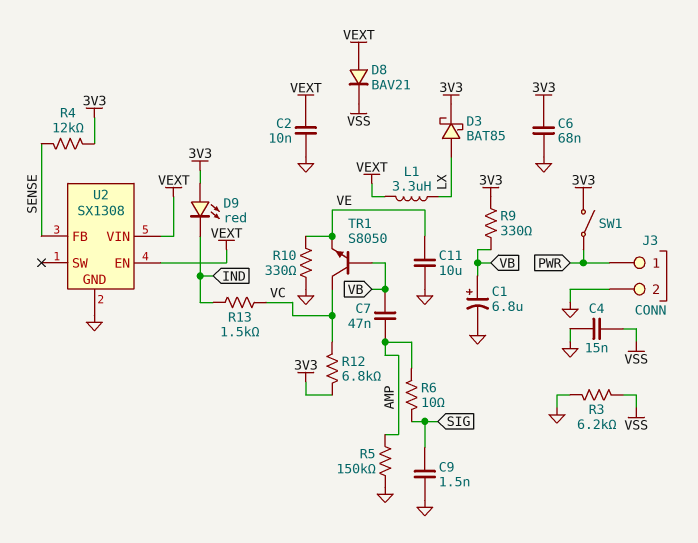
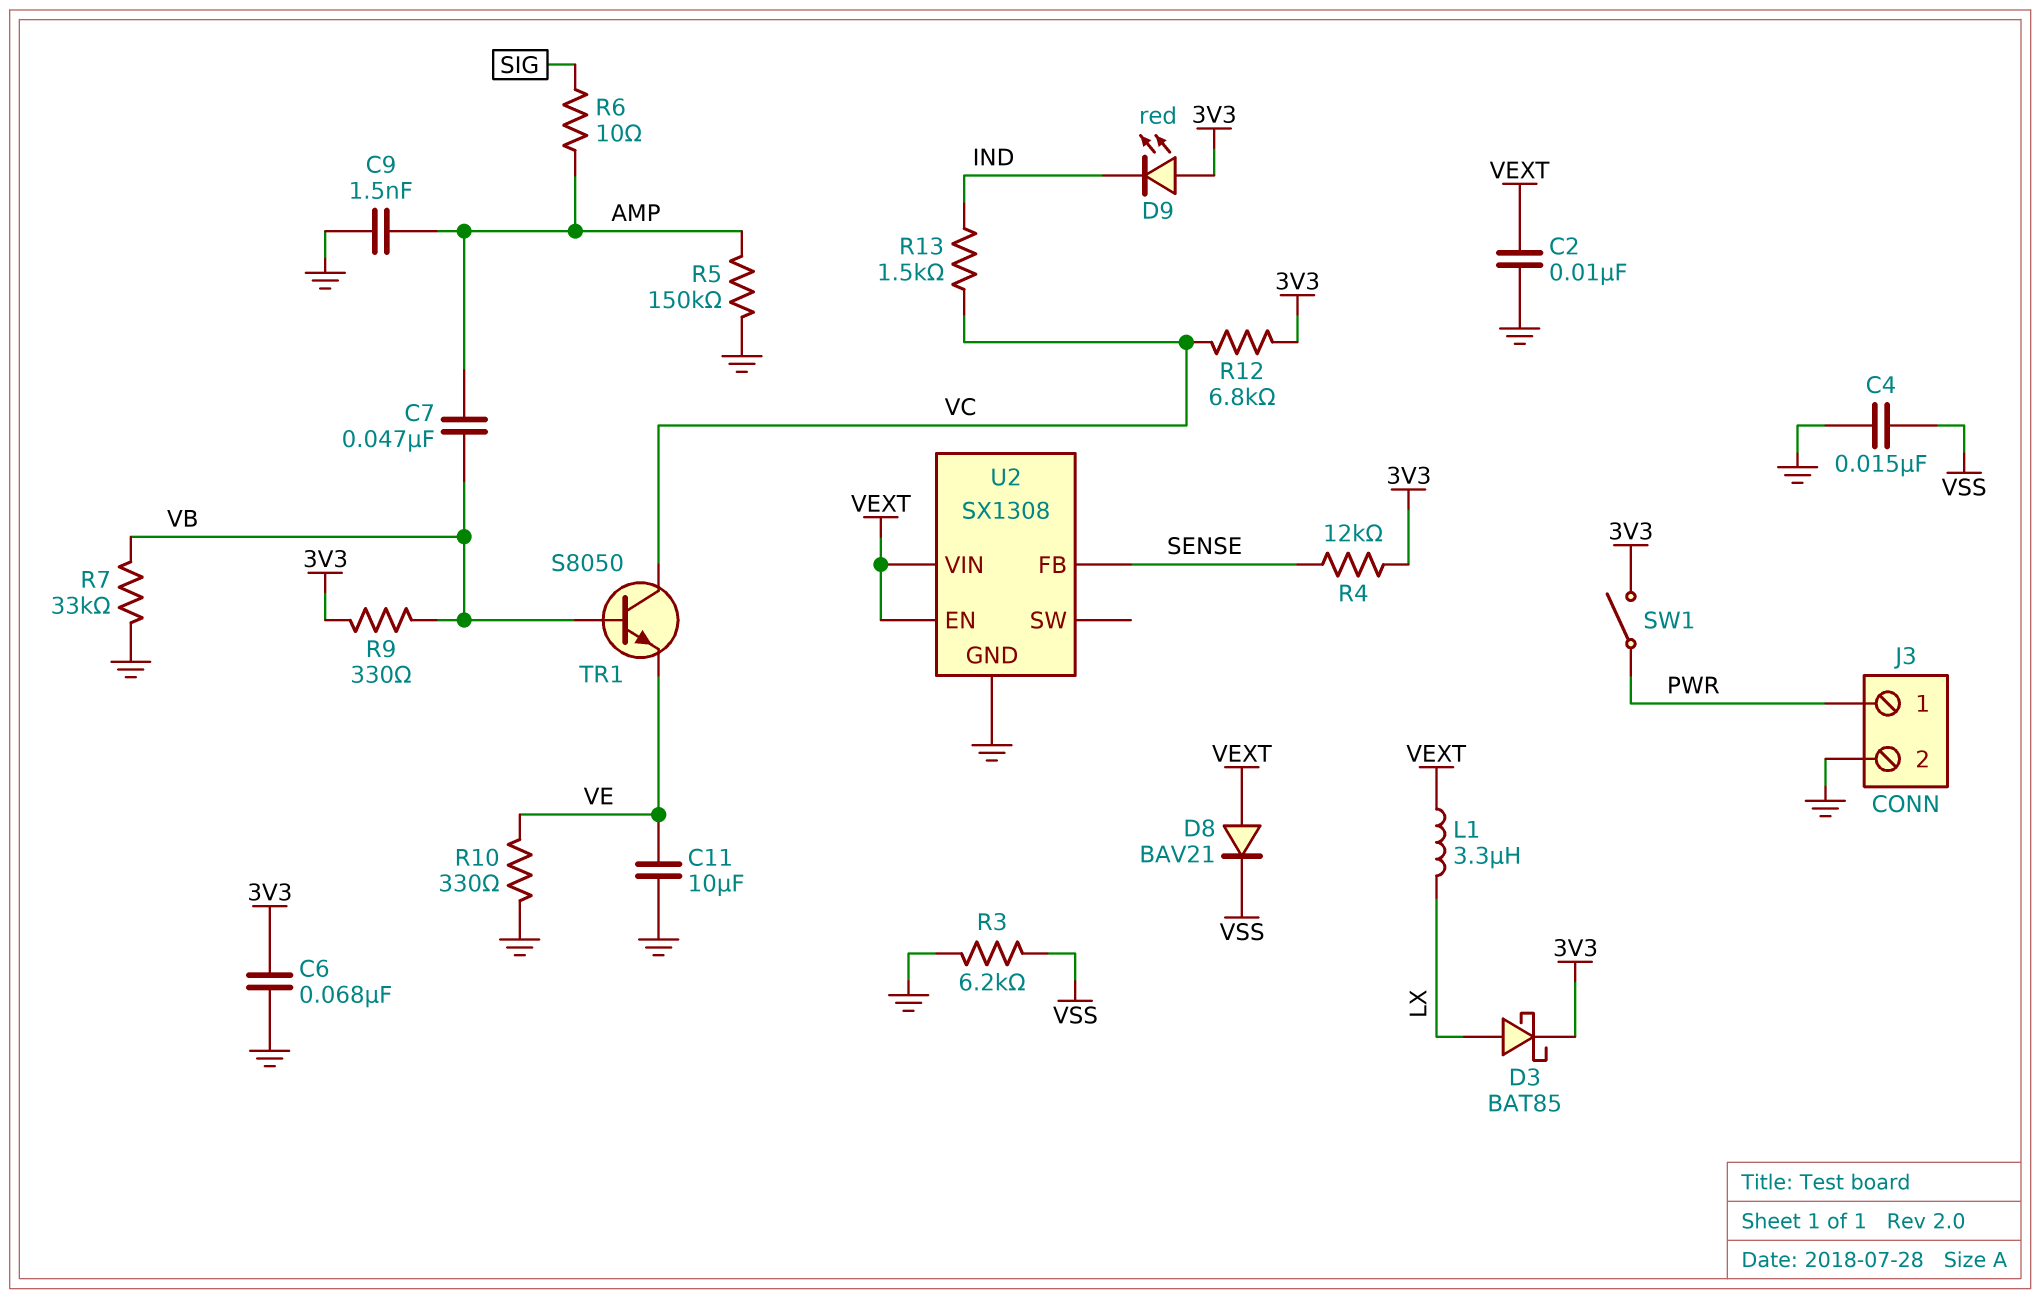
C1: 6.8uF (plus VB, minus GND) -> none
C9: 1.5nF (GND, SIG) -> 1.5nF (AMP, GND)
R7: none -> 33k (GND, VB)

